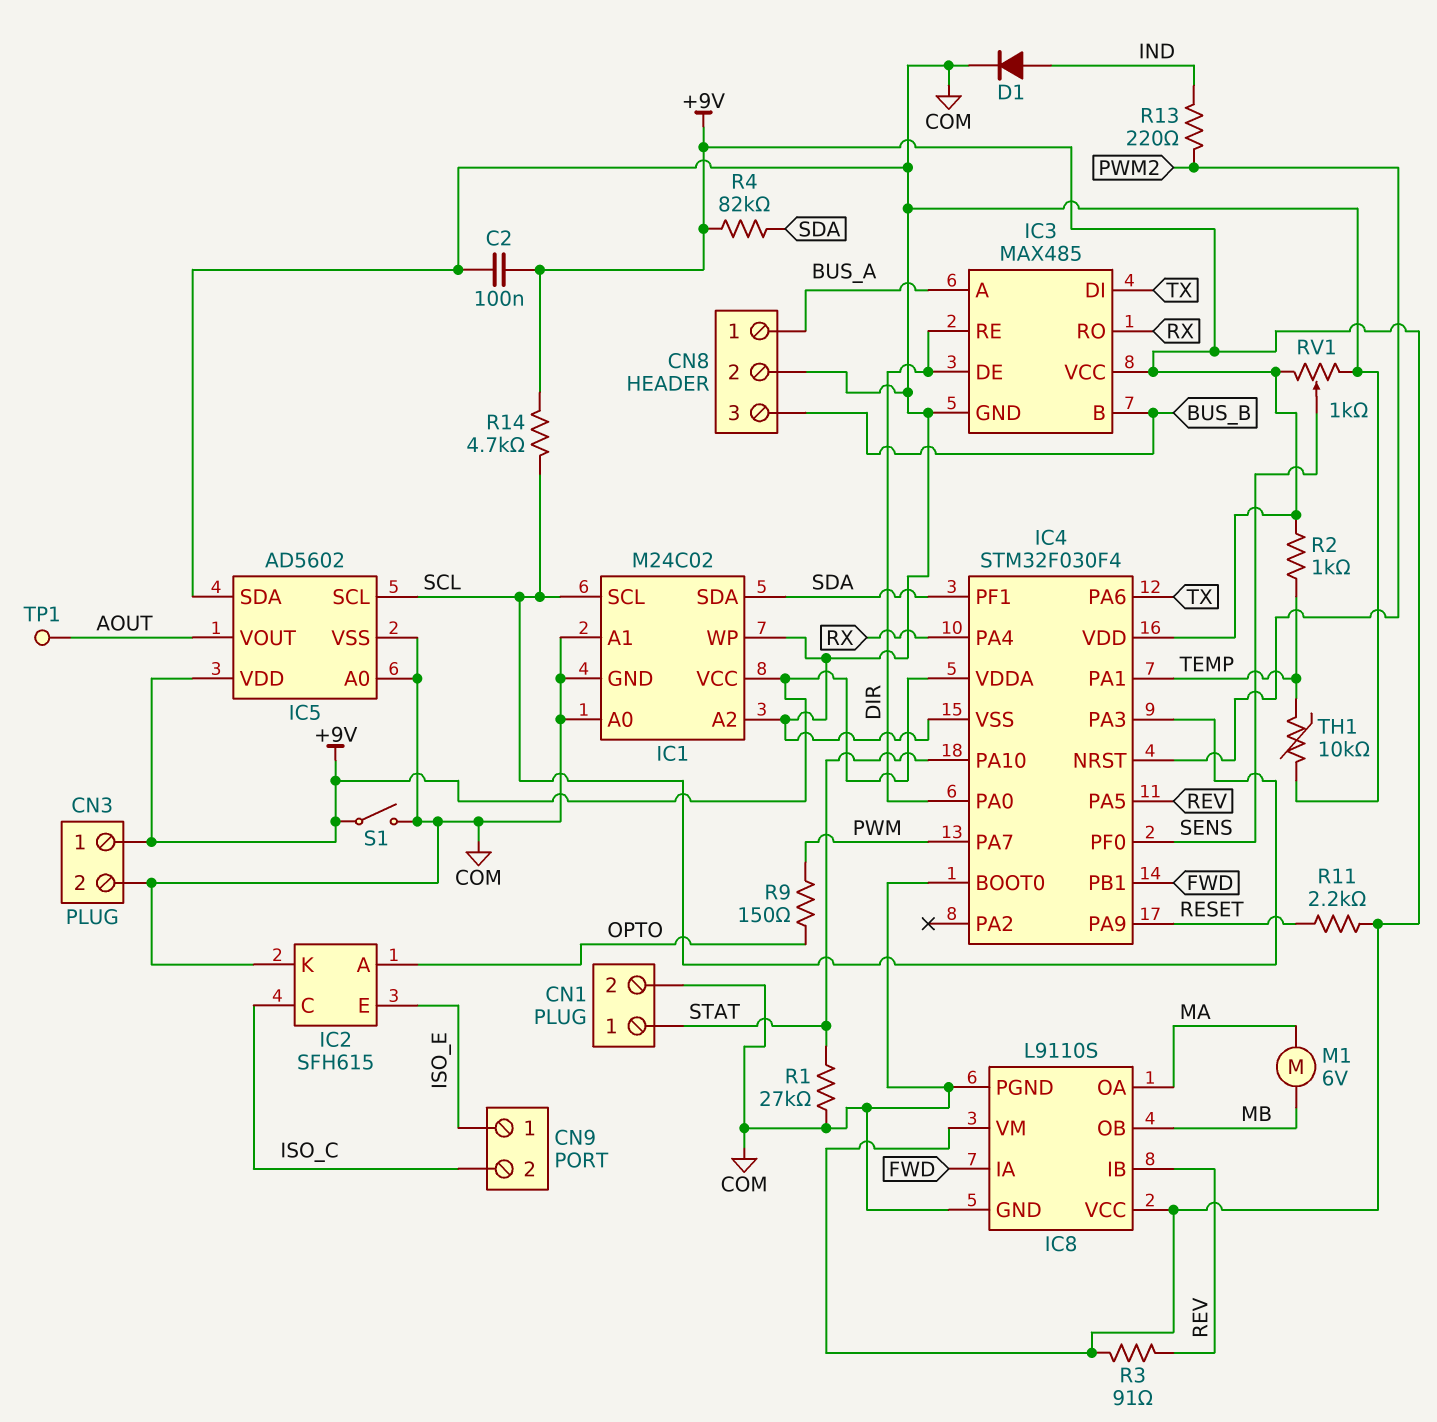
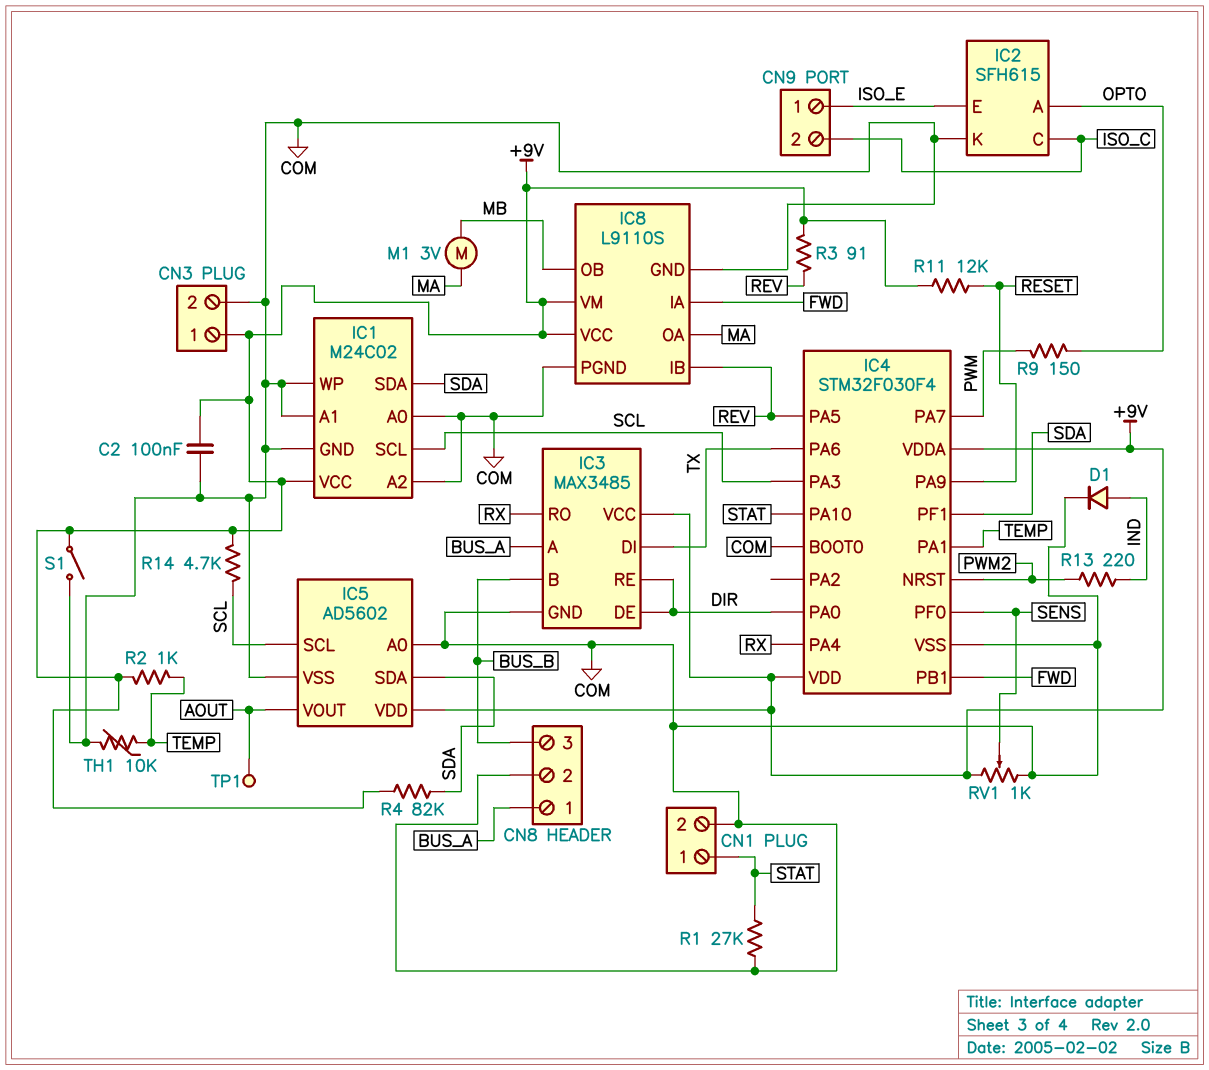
IC3: MAX485 -> MAX3485
IC5 pin SDA: COM -> SDA
M1: motor 6V (MA, MB) -> motor 3V (MA, MB)
R11: 2.2k (+9V, RESET) -> 12k (+9V, RESET)

